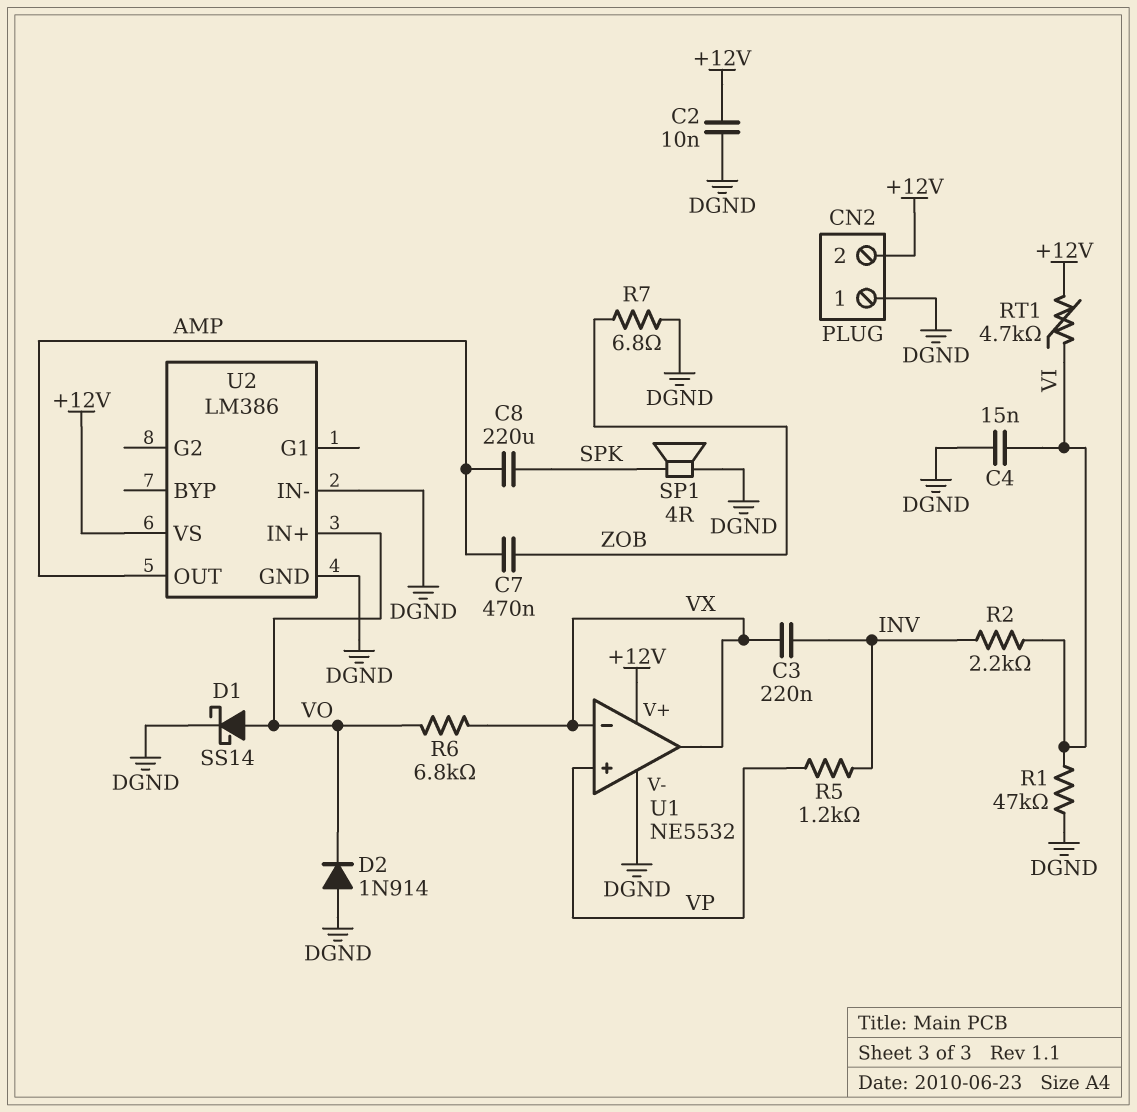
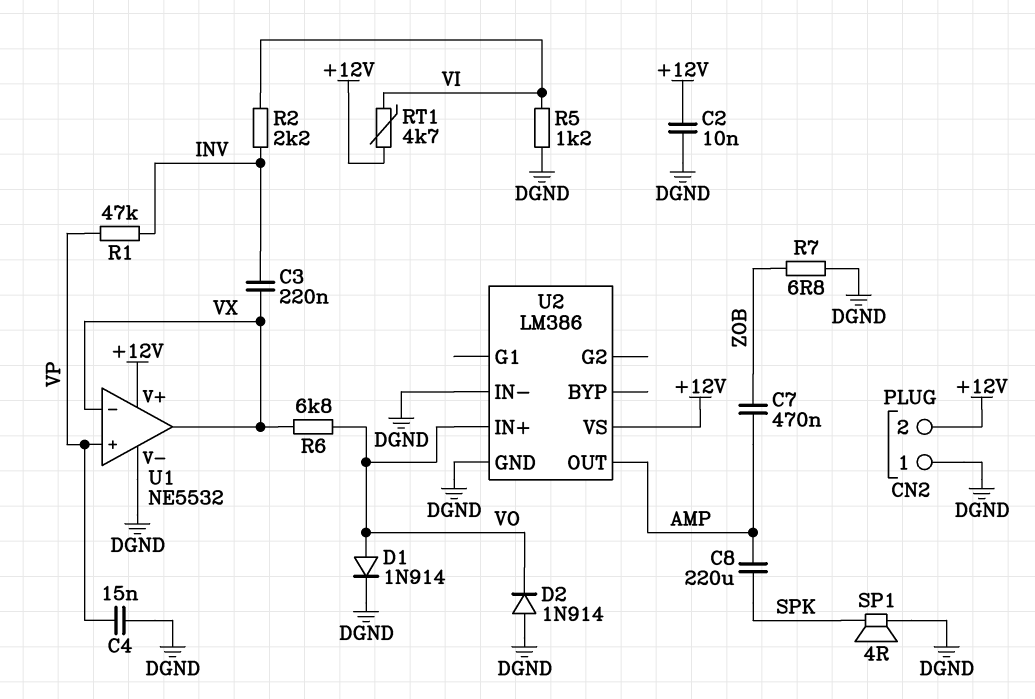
C4: 15nF (DGND, VI) -> 15nF (DGND, VP)
D1: schottky SS14 (A VO, K DGND) -> diode 1N914 (A VO, K DGND)
R1: 47k (DGND, VI) -> 47k (INV, VP)
R5: 1.2k (INV, VP) -> 1.2k (DGND, VI)

